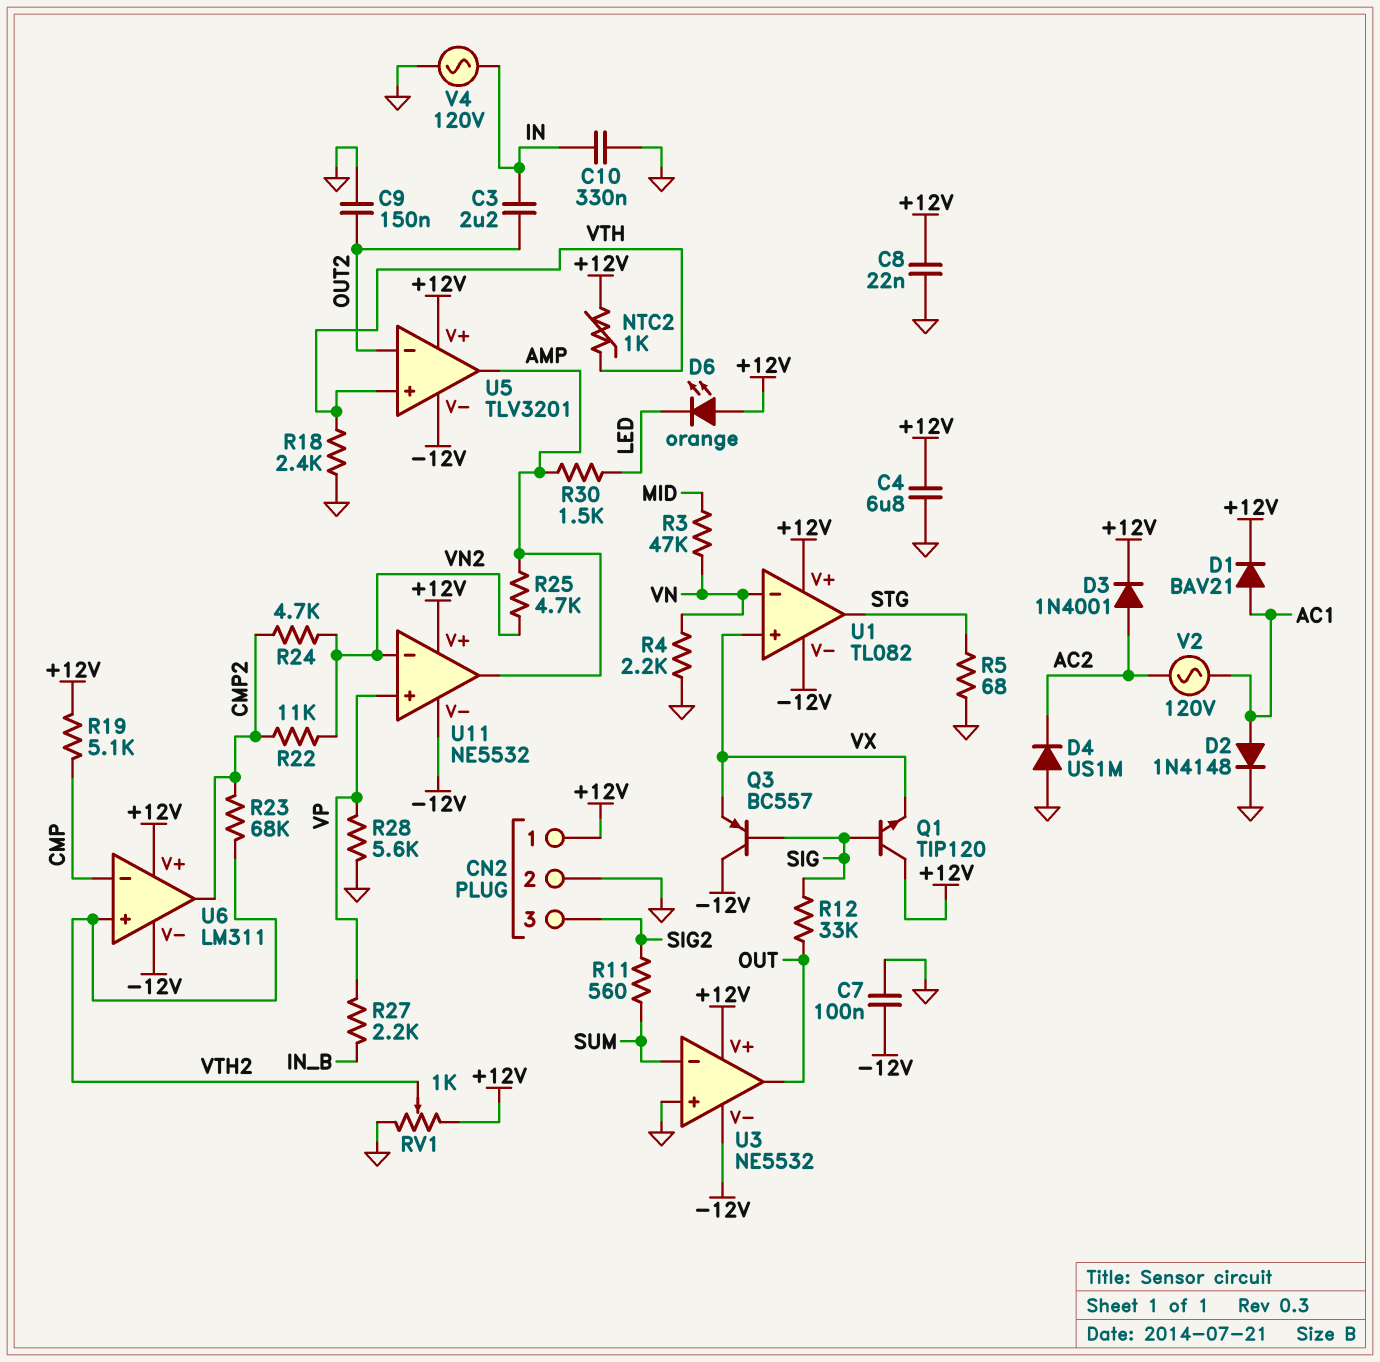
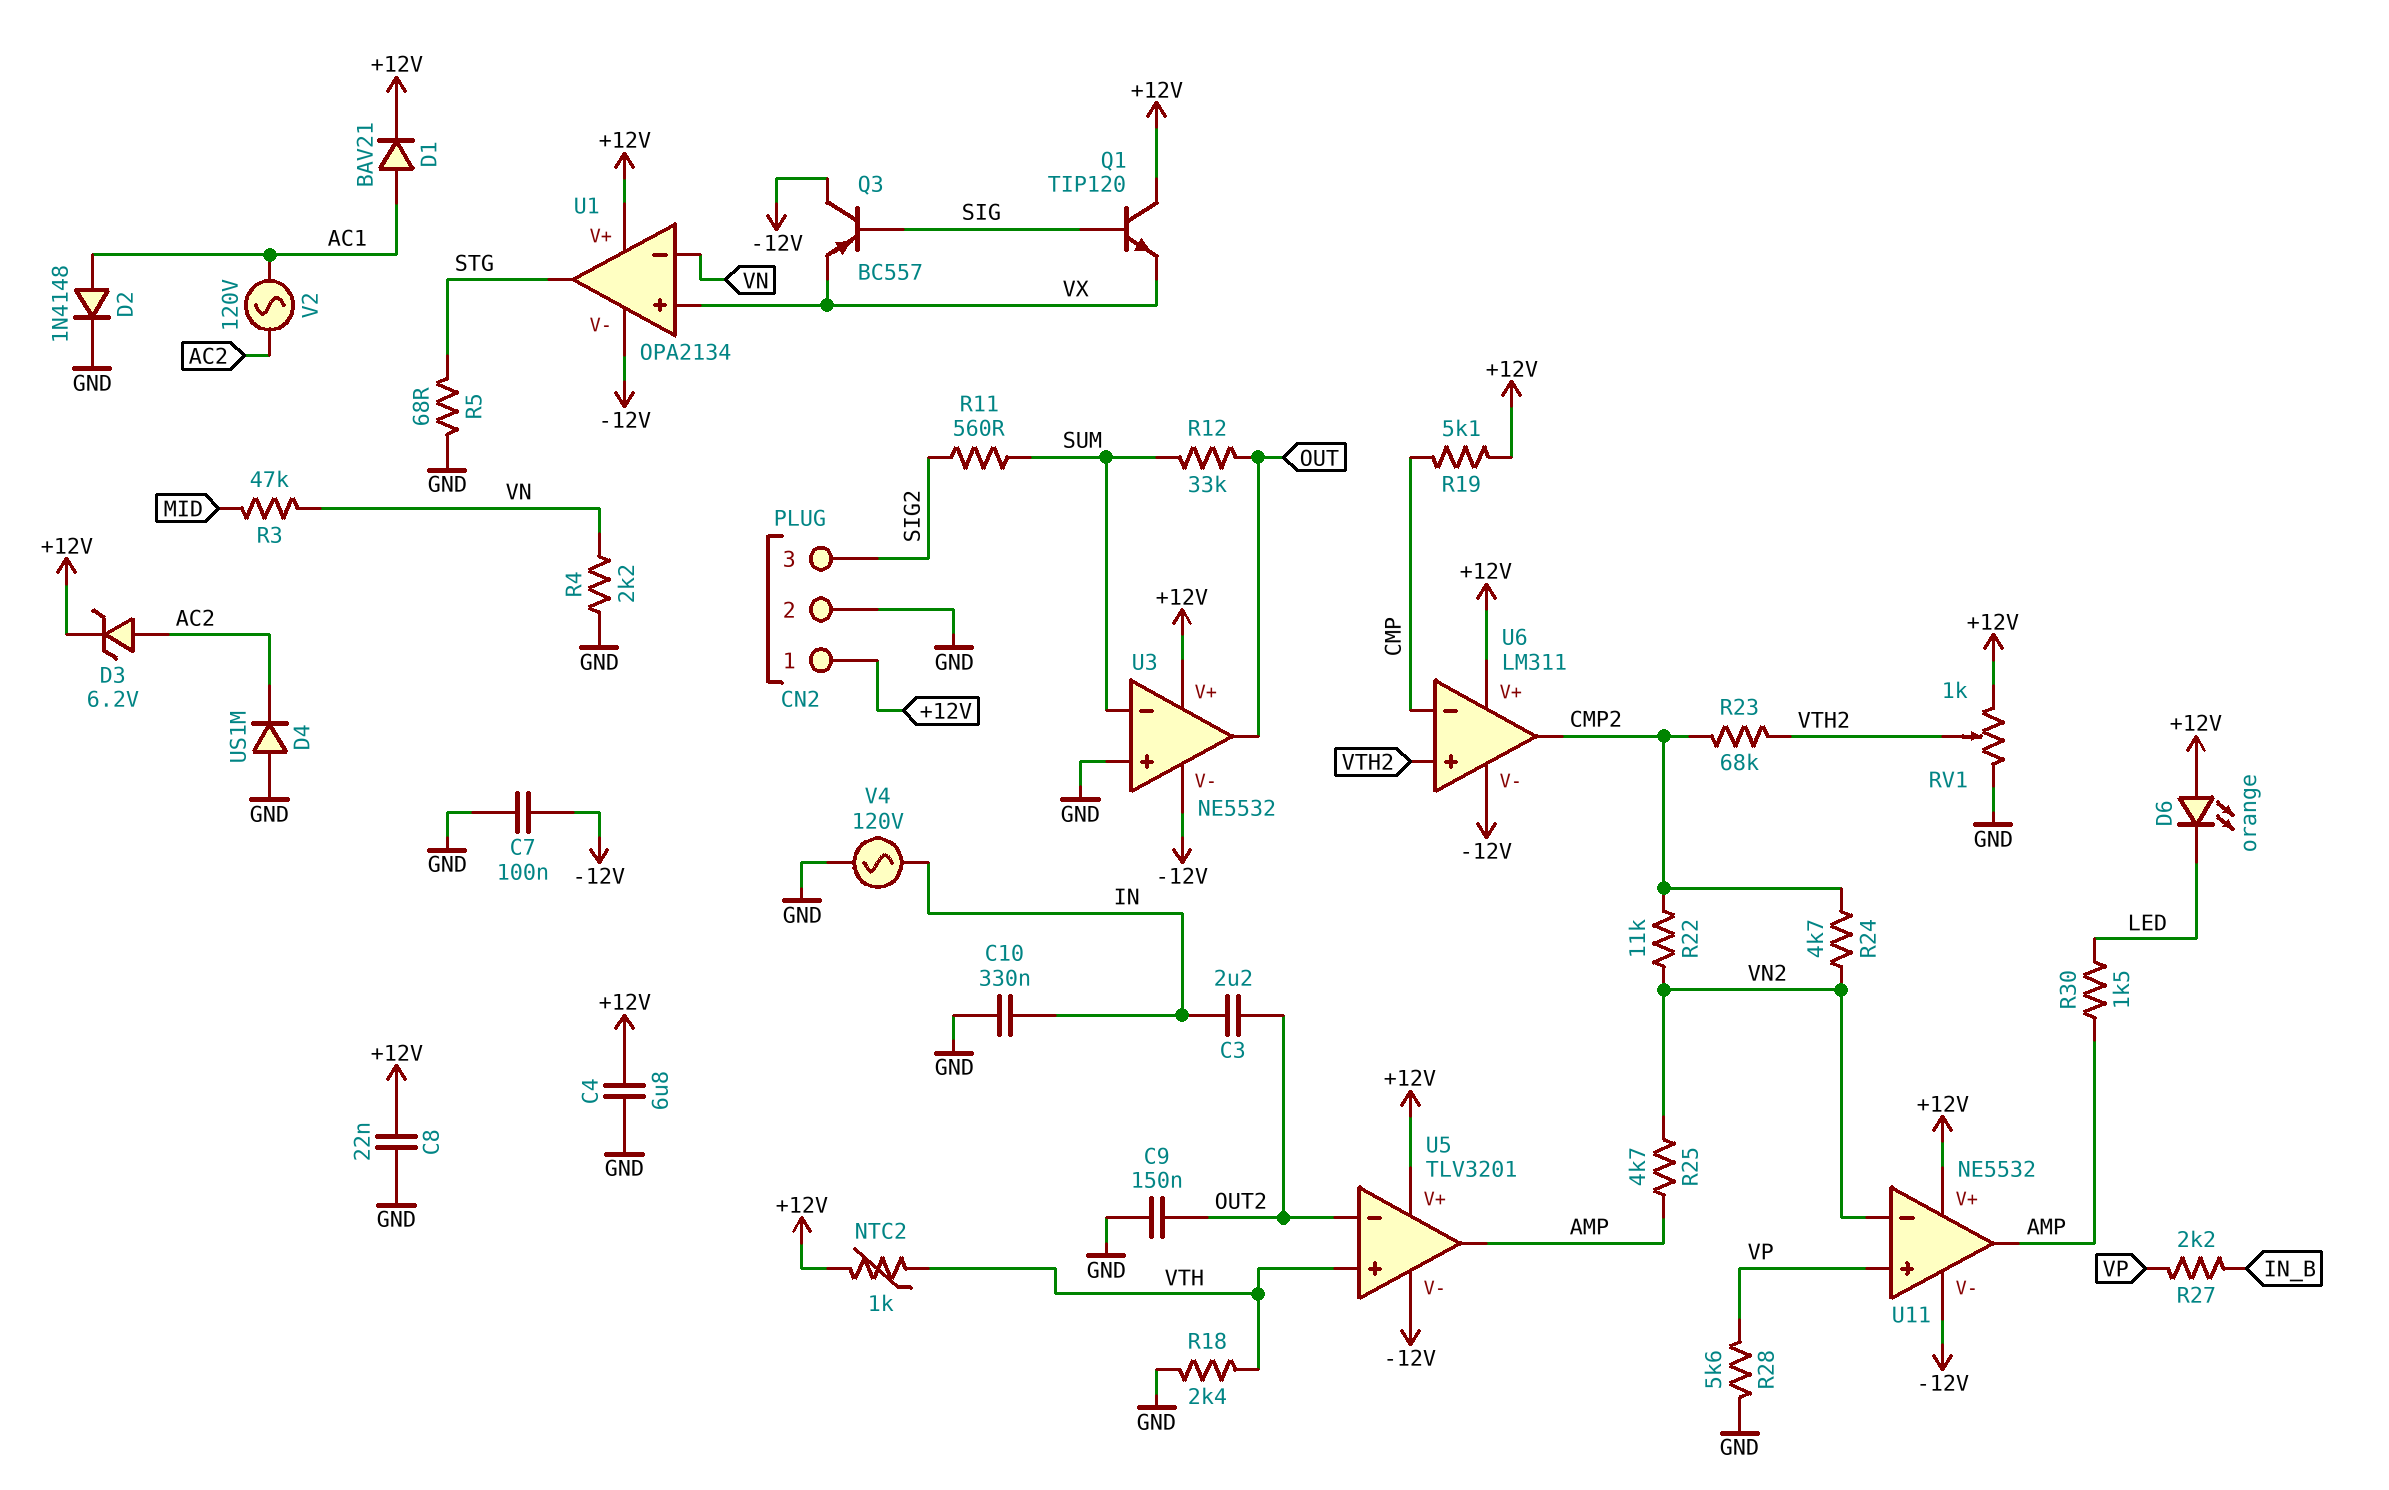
D3: diode 1N4001 (A AC2, K +12V) -> zener 6.2V (A AC2, K +12V)
R12: 33k (OUT, SIG) -> 33k (OUT, SUM)
U1: TL082 -> OPA2134

